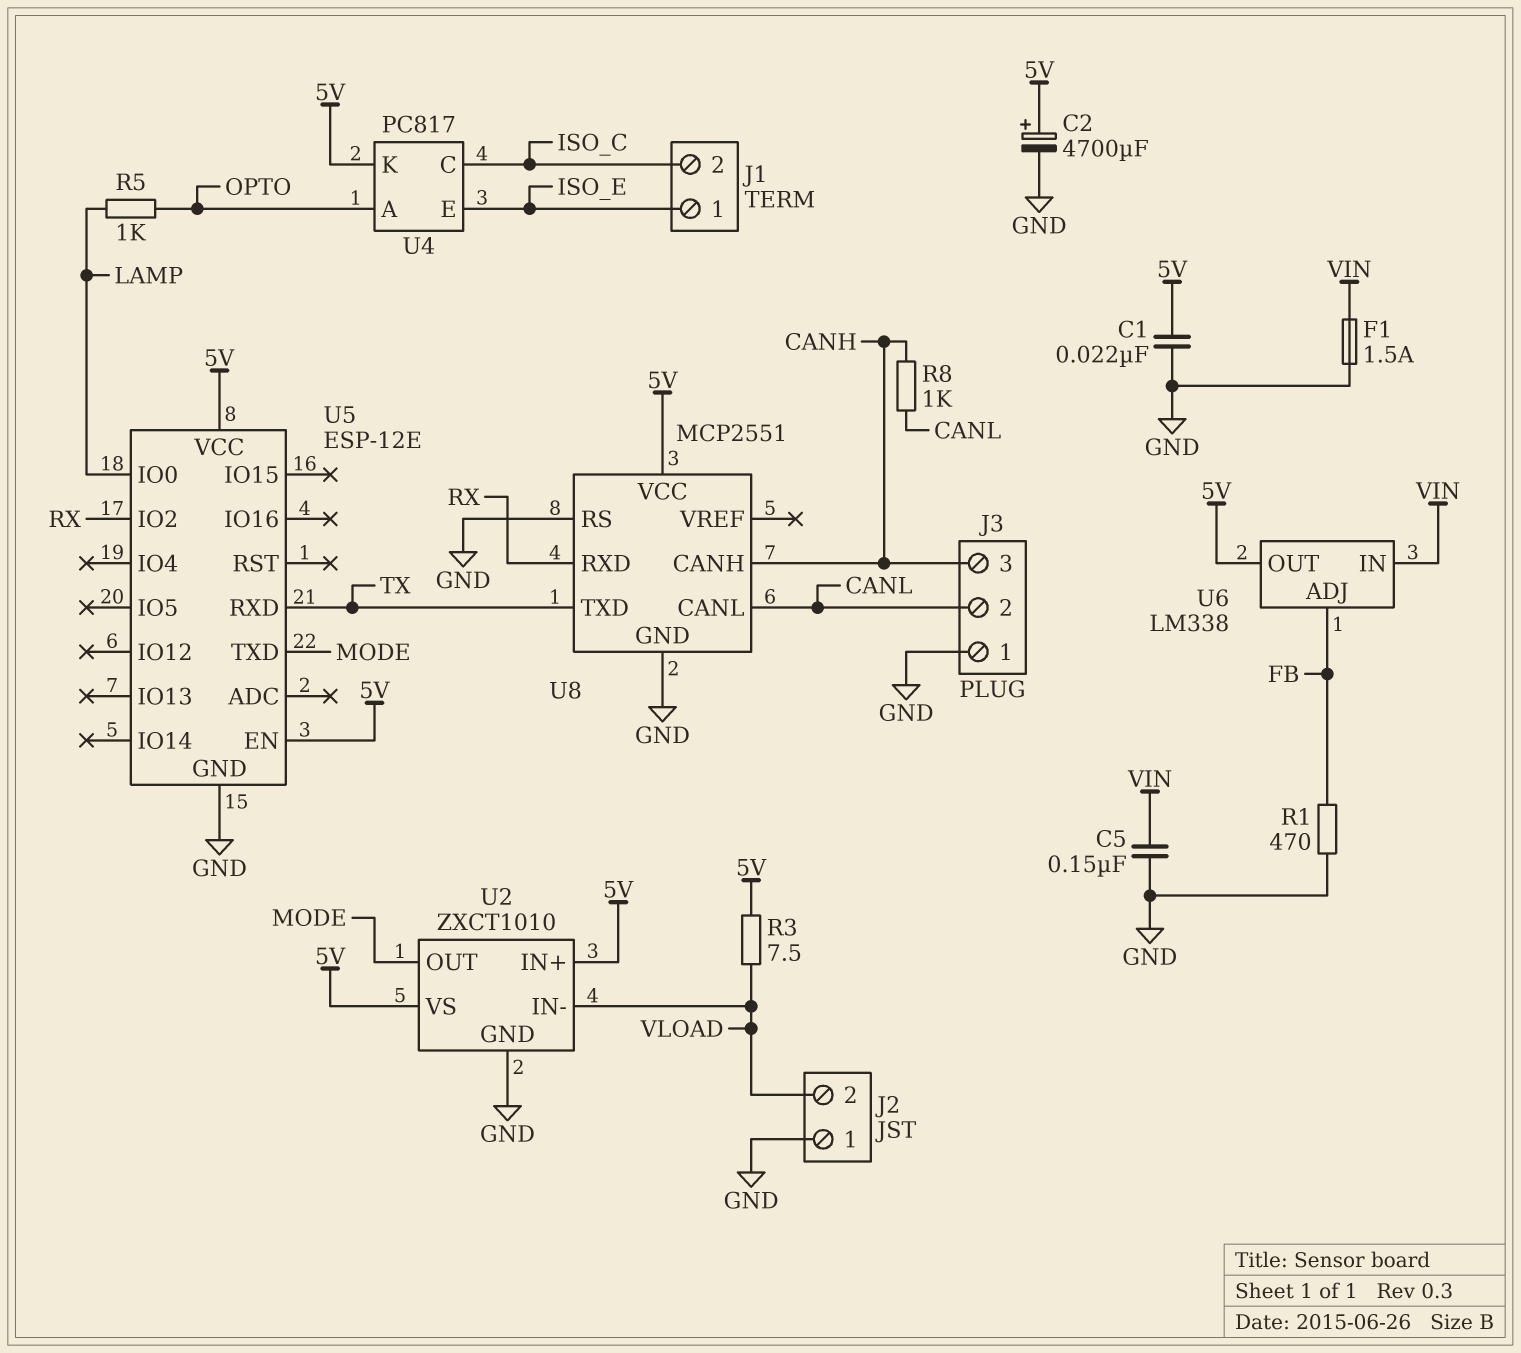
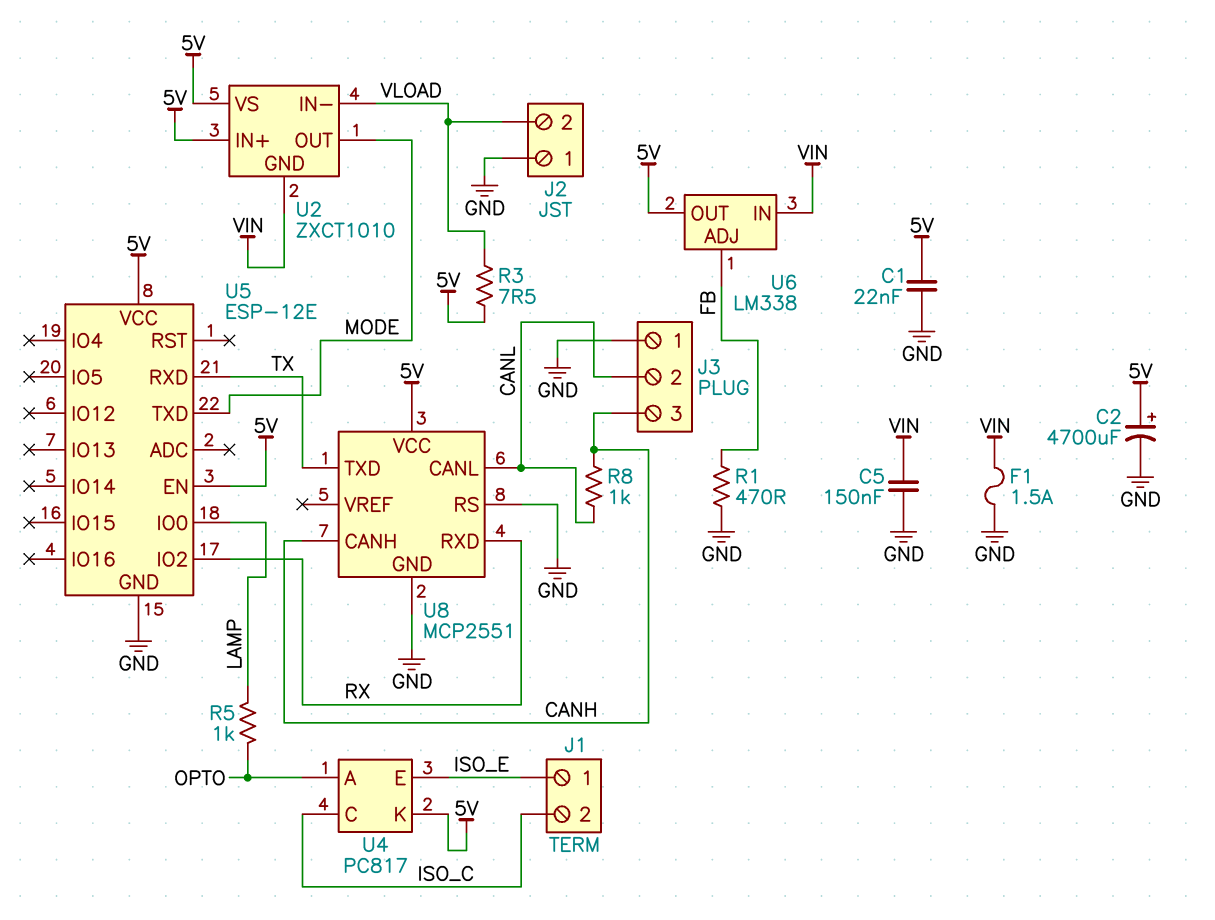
U2 pin GND: GND -> VIN

